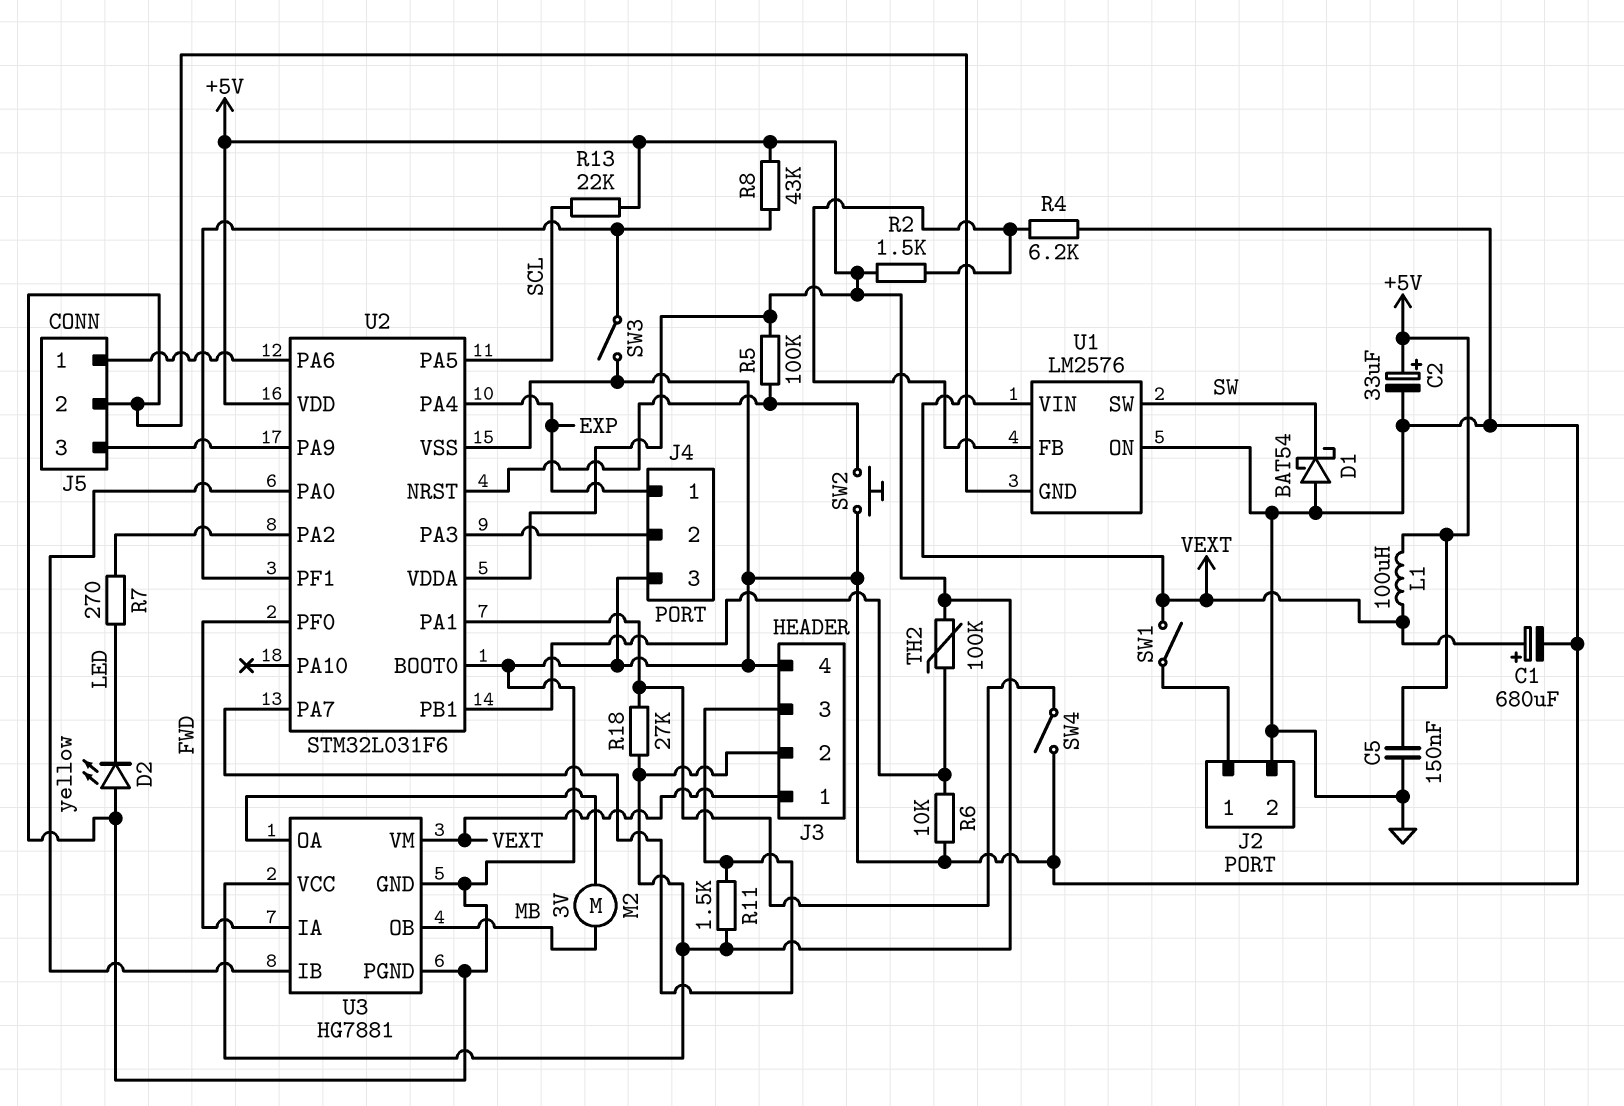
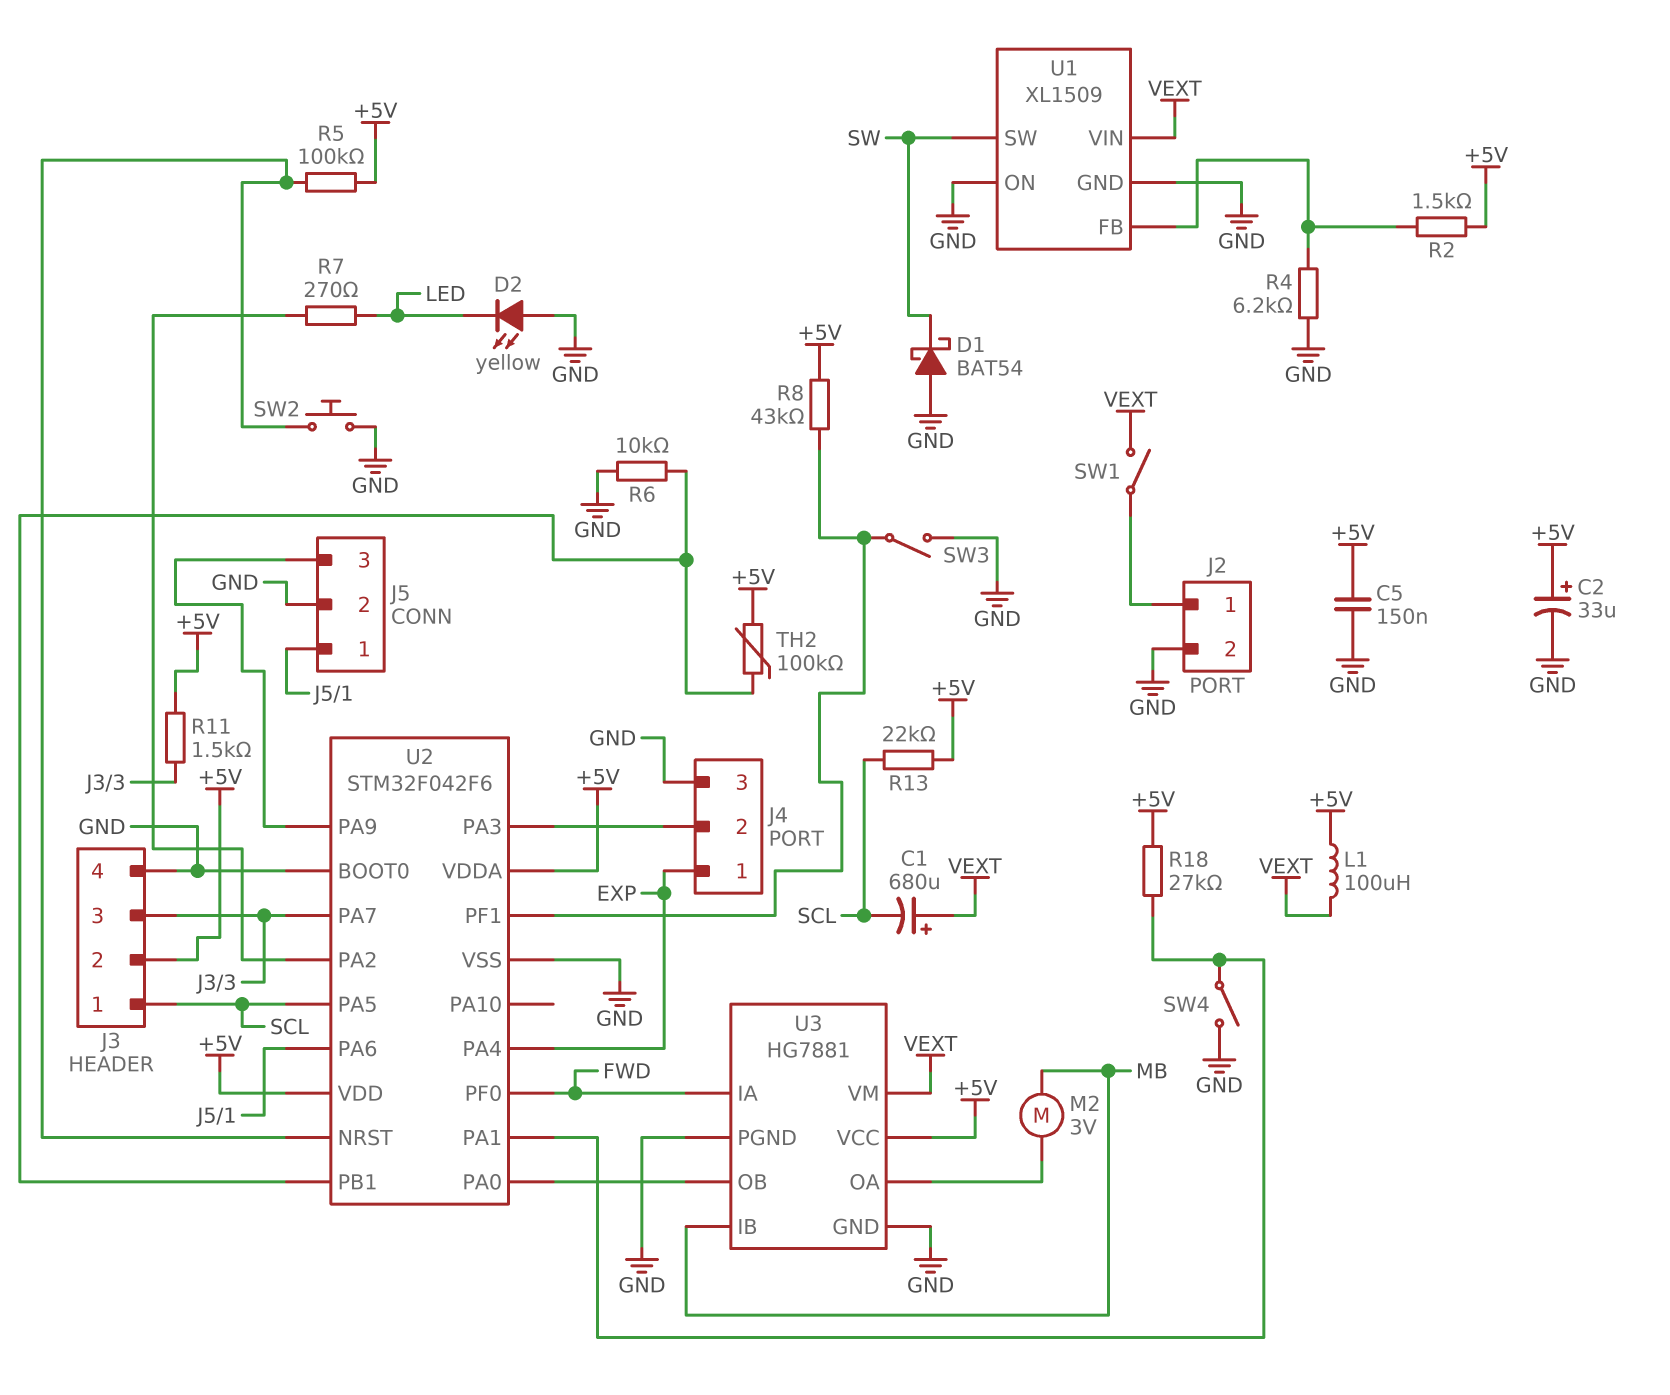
C1: 680uF (plus VEXT, minus GND) -> 680uF (plus VEXT, minus SCL)
J3 pin 1: VEXT -> SCL
U1: LM2576 -> XL1509
U2: STM32L031F6 -> STM32F042F6
U3 pin IB: U2/PA0 -> MB
U3 pin OB: MB -> U2/PA0

